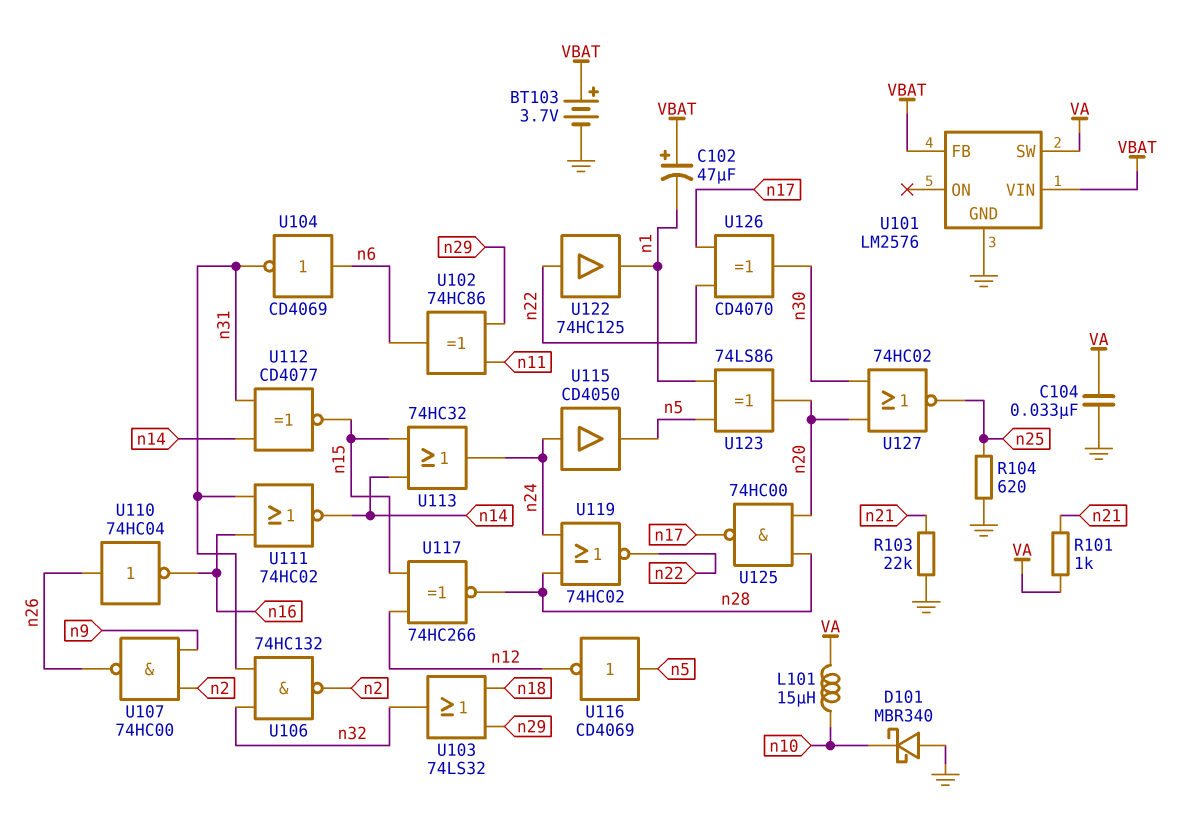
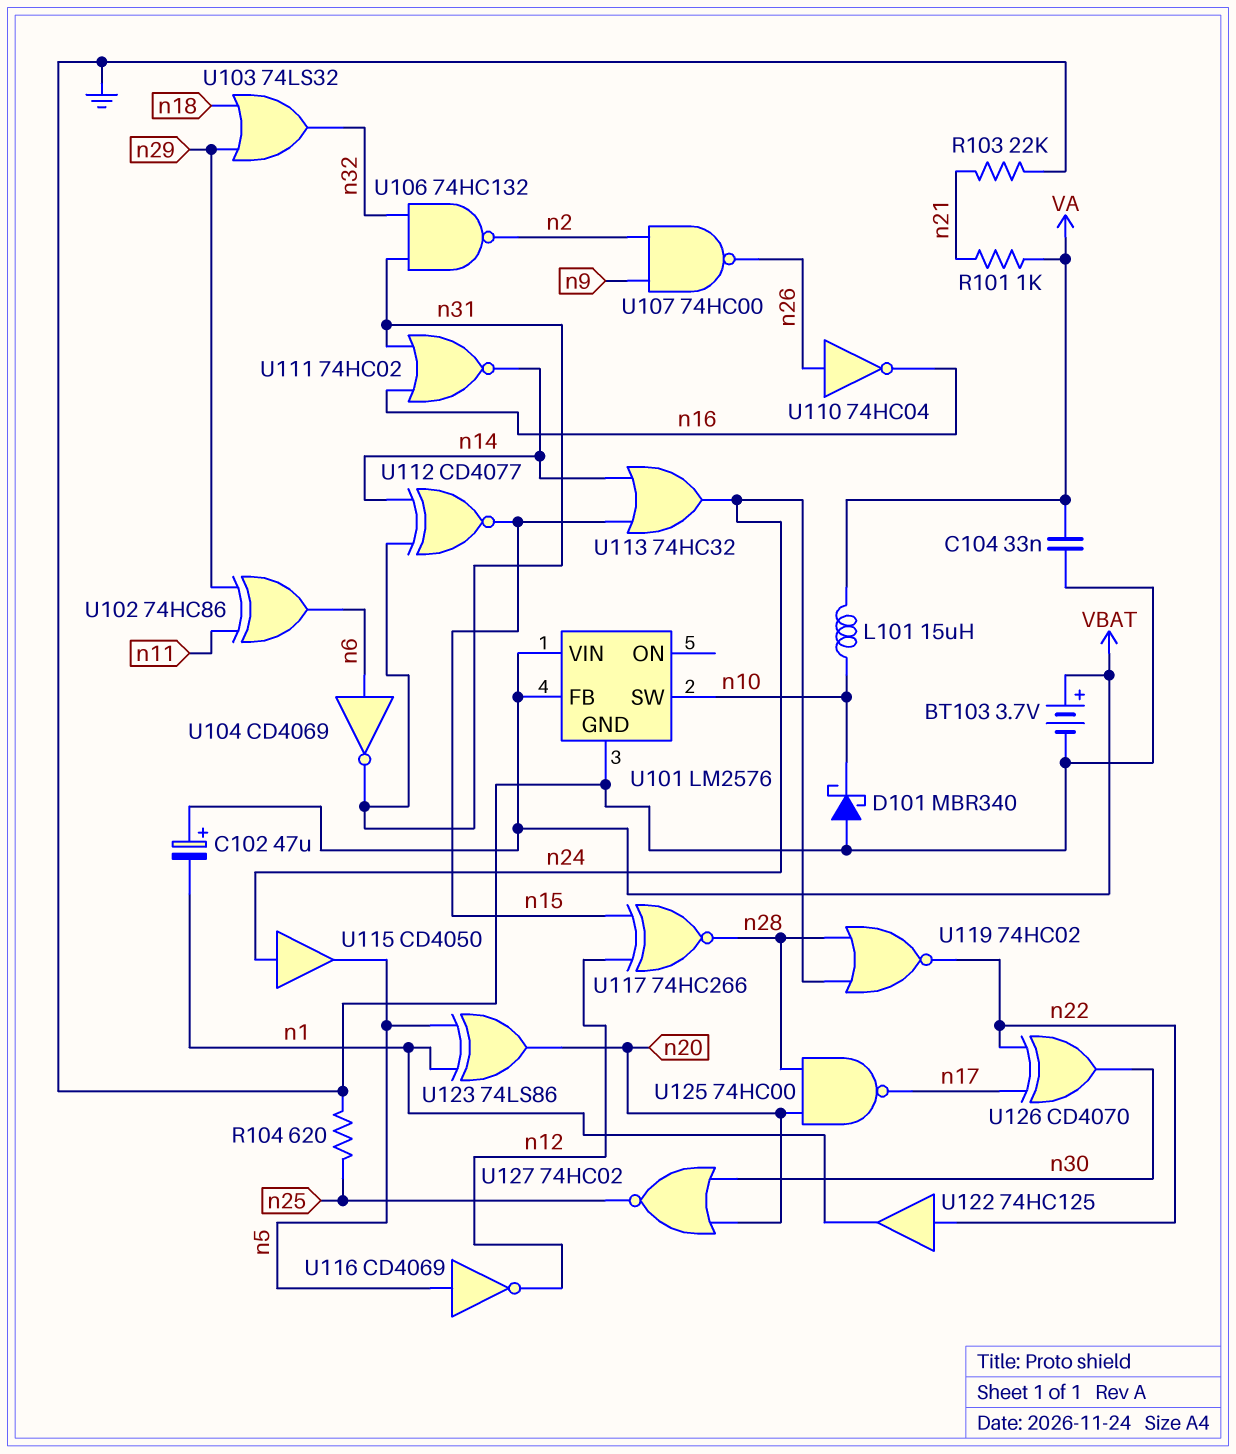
U101 pin SW: VA -> n10

